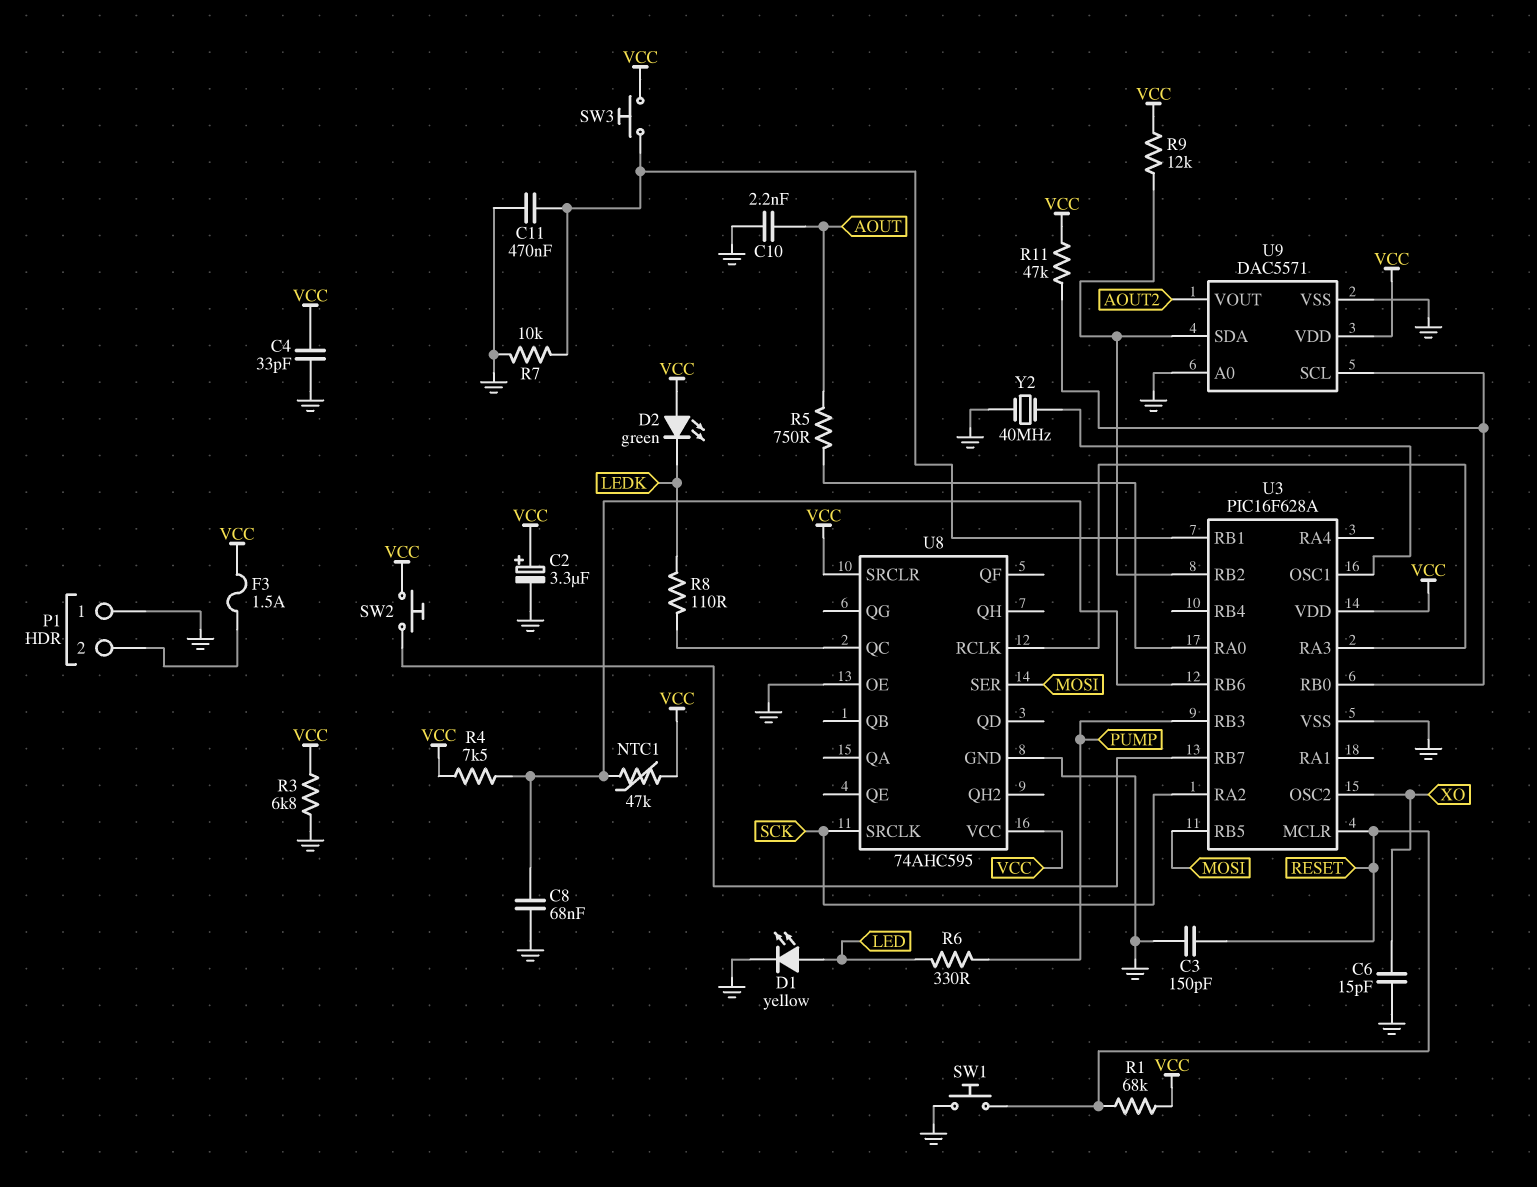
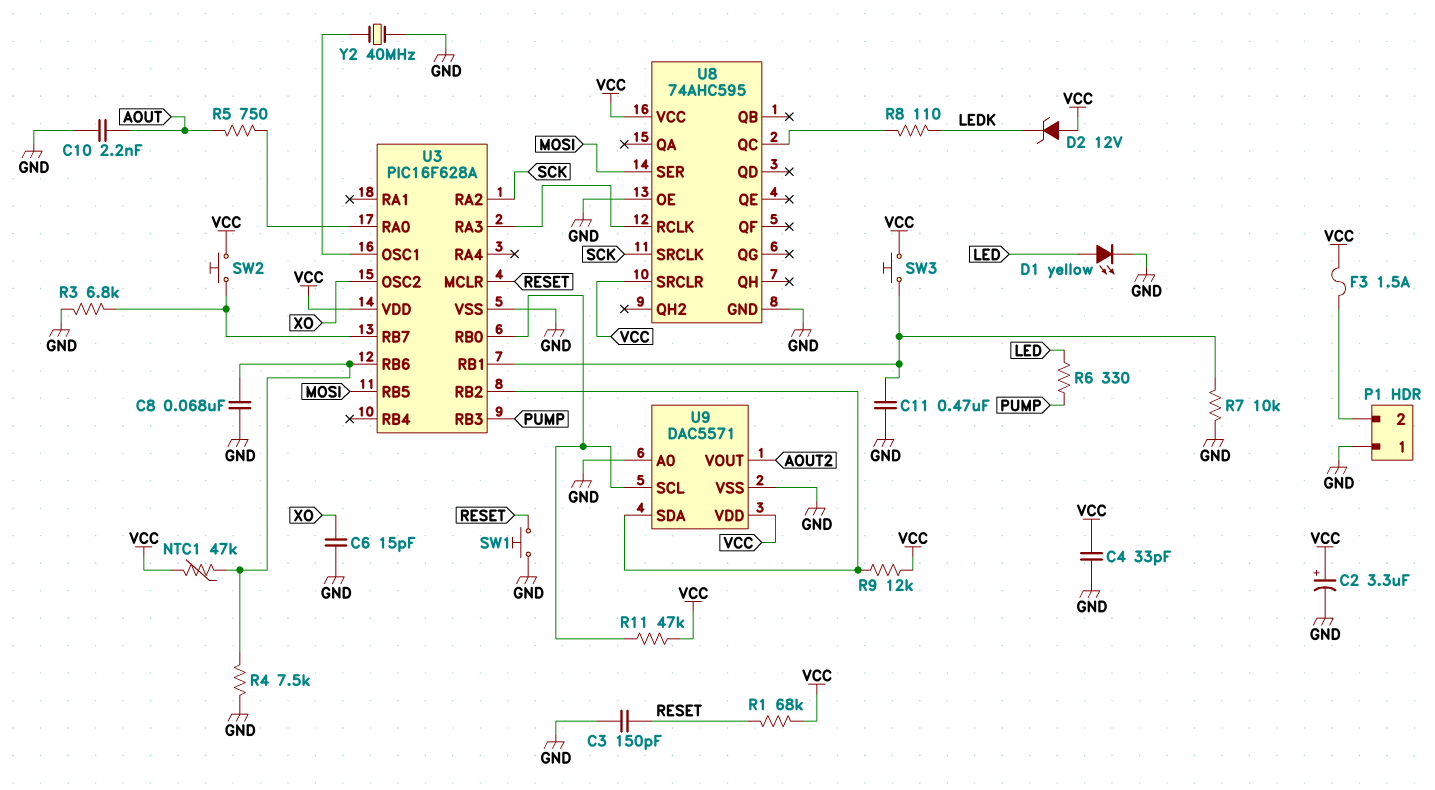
D2: LED green (A VCC, K LEDK) -> zener 12V (A VCC, K LEDK)
R3: 6.8k (GND, VCC) -> 6.8k (GND, U3/RB7)
R4: 7.5k (U3/RB6, VCC) -> 7.5k (GND, U3/RB6)

